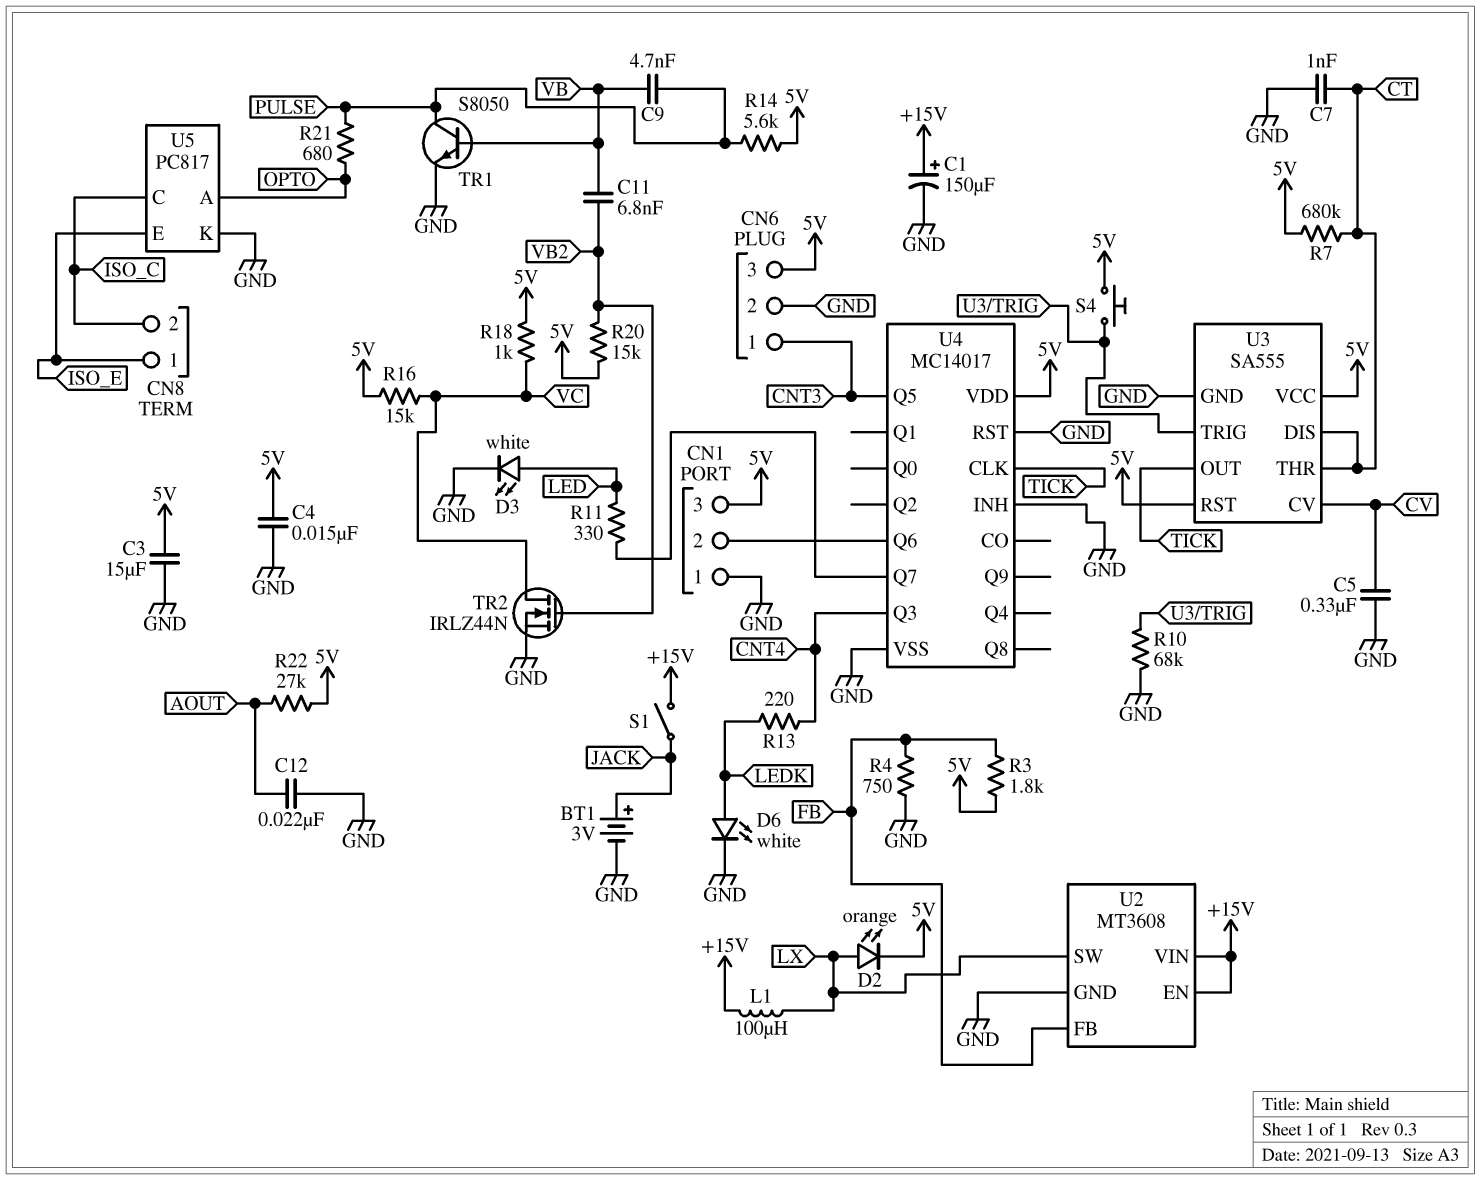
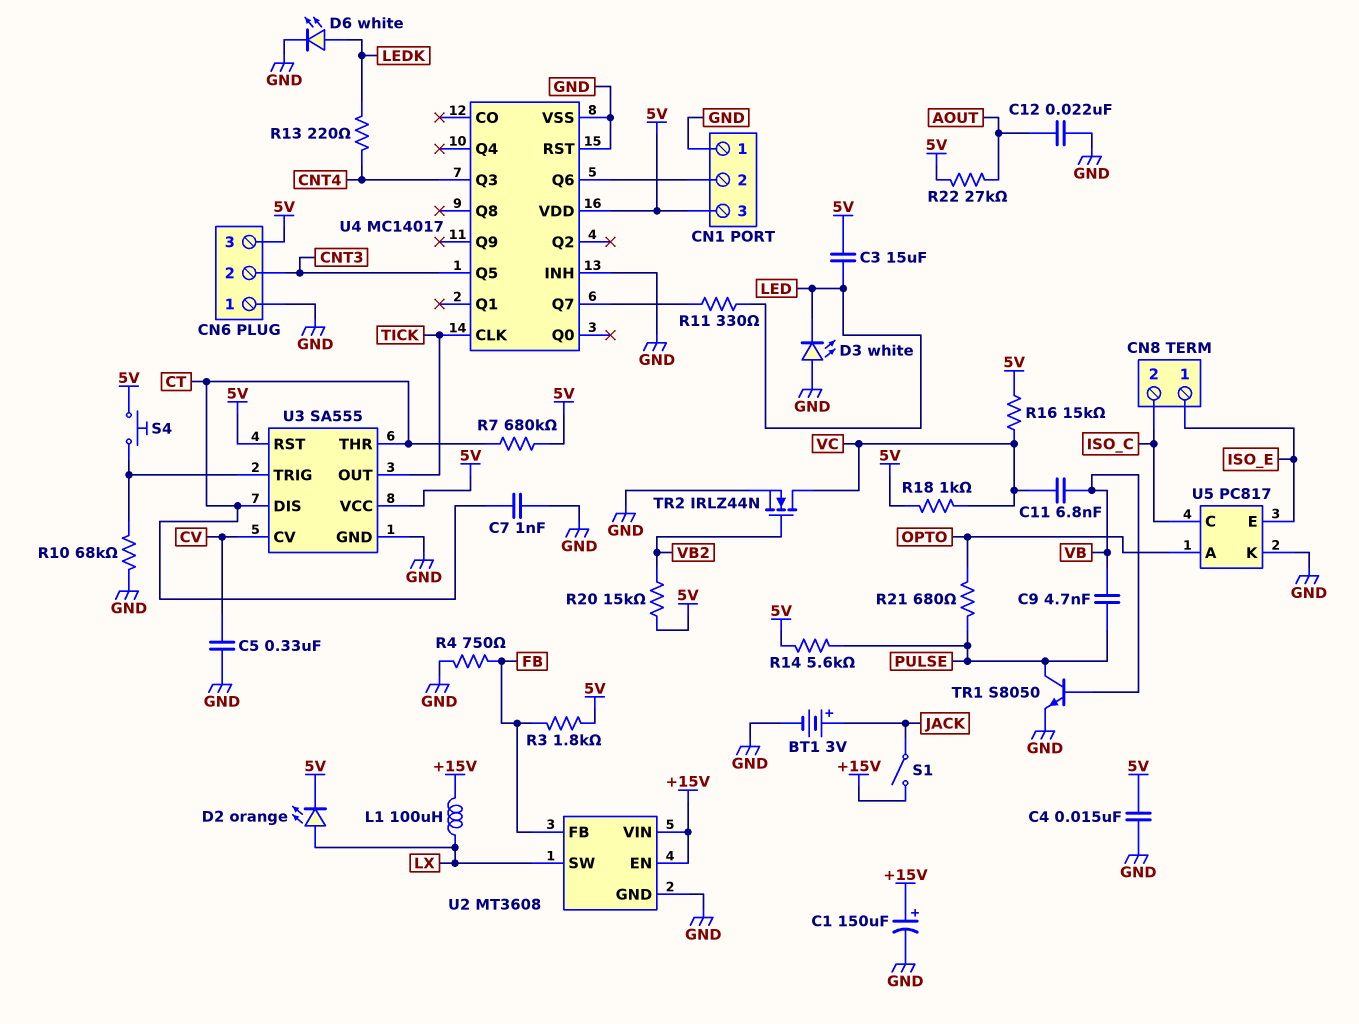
C3: 15uF (5V, GND) -> 15uF (5V, LED)
C11: 6.8nF (VB, VB2) -> 6.8nF (VB, VC)
CN6 pin 1: CNT3 -> GND
CN6 pin 2: GND -> CNT3
D3: LED white (A LED, K GND) -> LED white (A GND, K LED)

